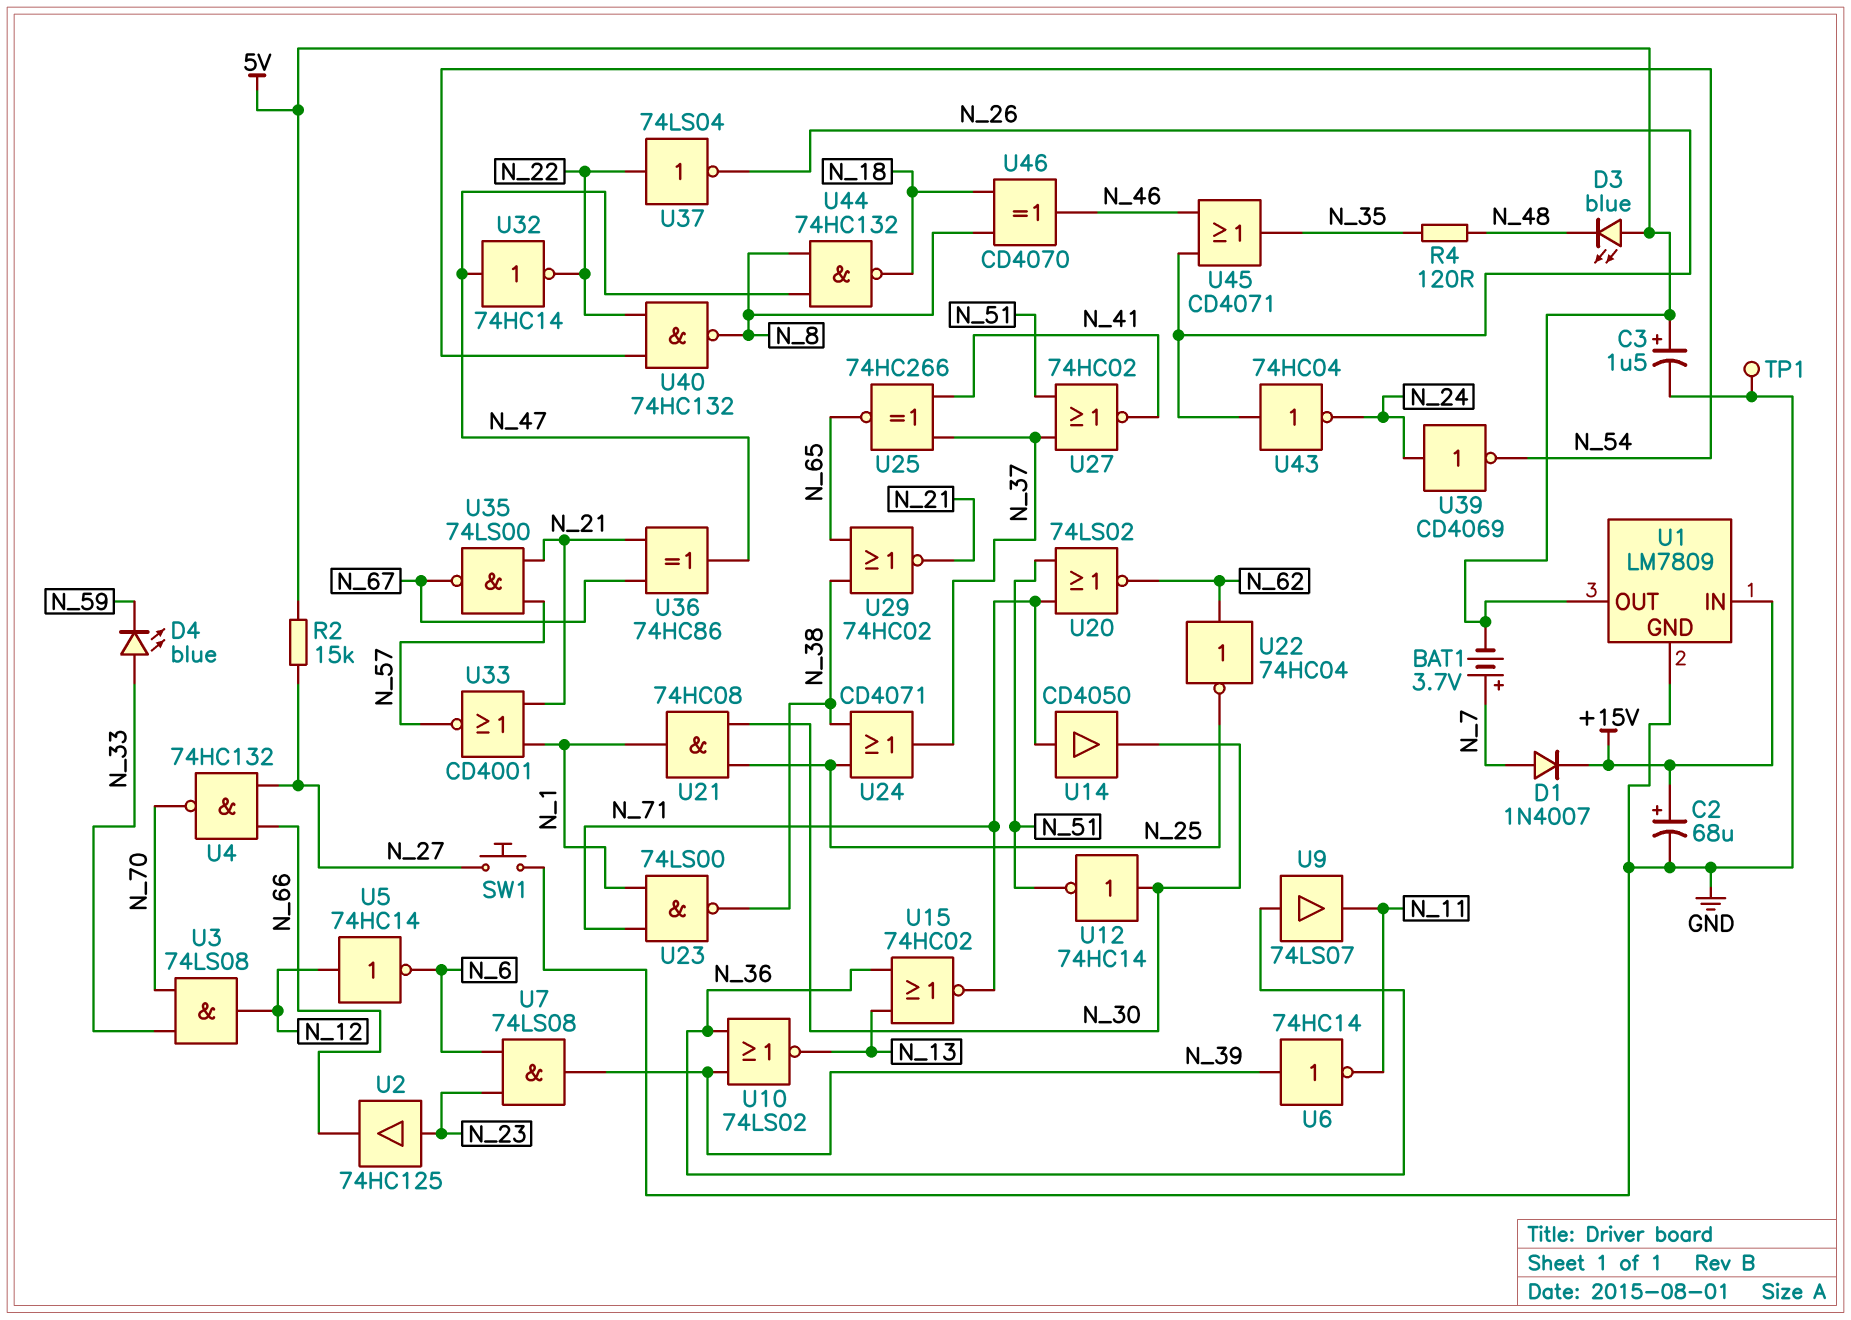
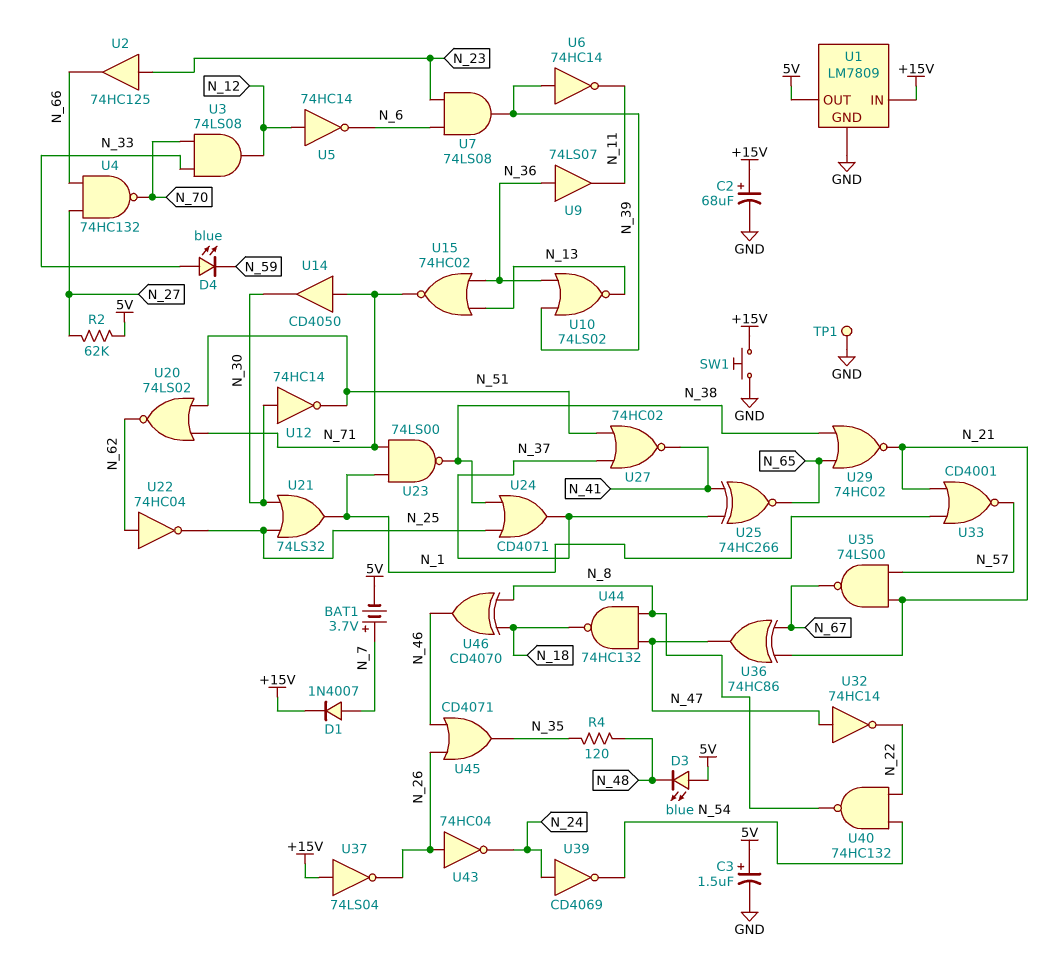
R2: 15k (5V, N_27) -> 62k (5V, N_27)
SW1: button (GND, N_27) -> button (+15V, GND)
U21: AND 74HC08 (in N_25, in N_30, out N_1) -> OR 74LS32 (in N_25, in N_30, out N_1)
U37: NOT 74LS04 (in N_22, out N_26) -> NOT 74LS04 (in +15V, out N_26)

